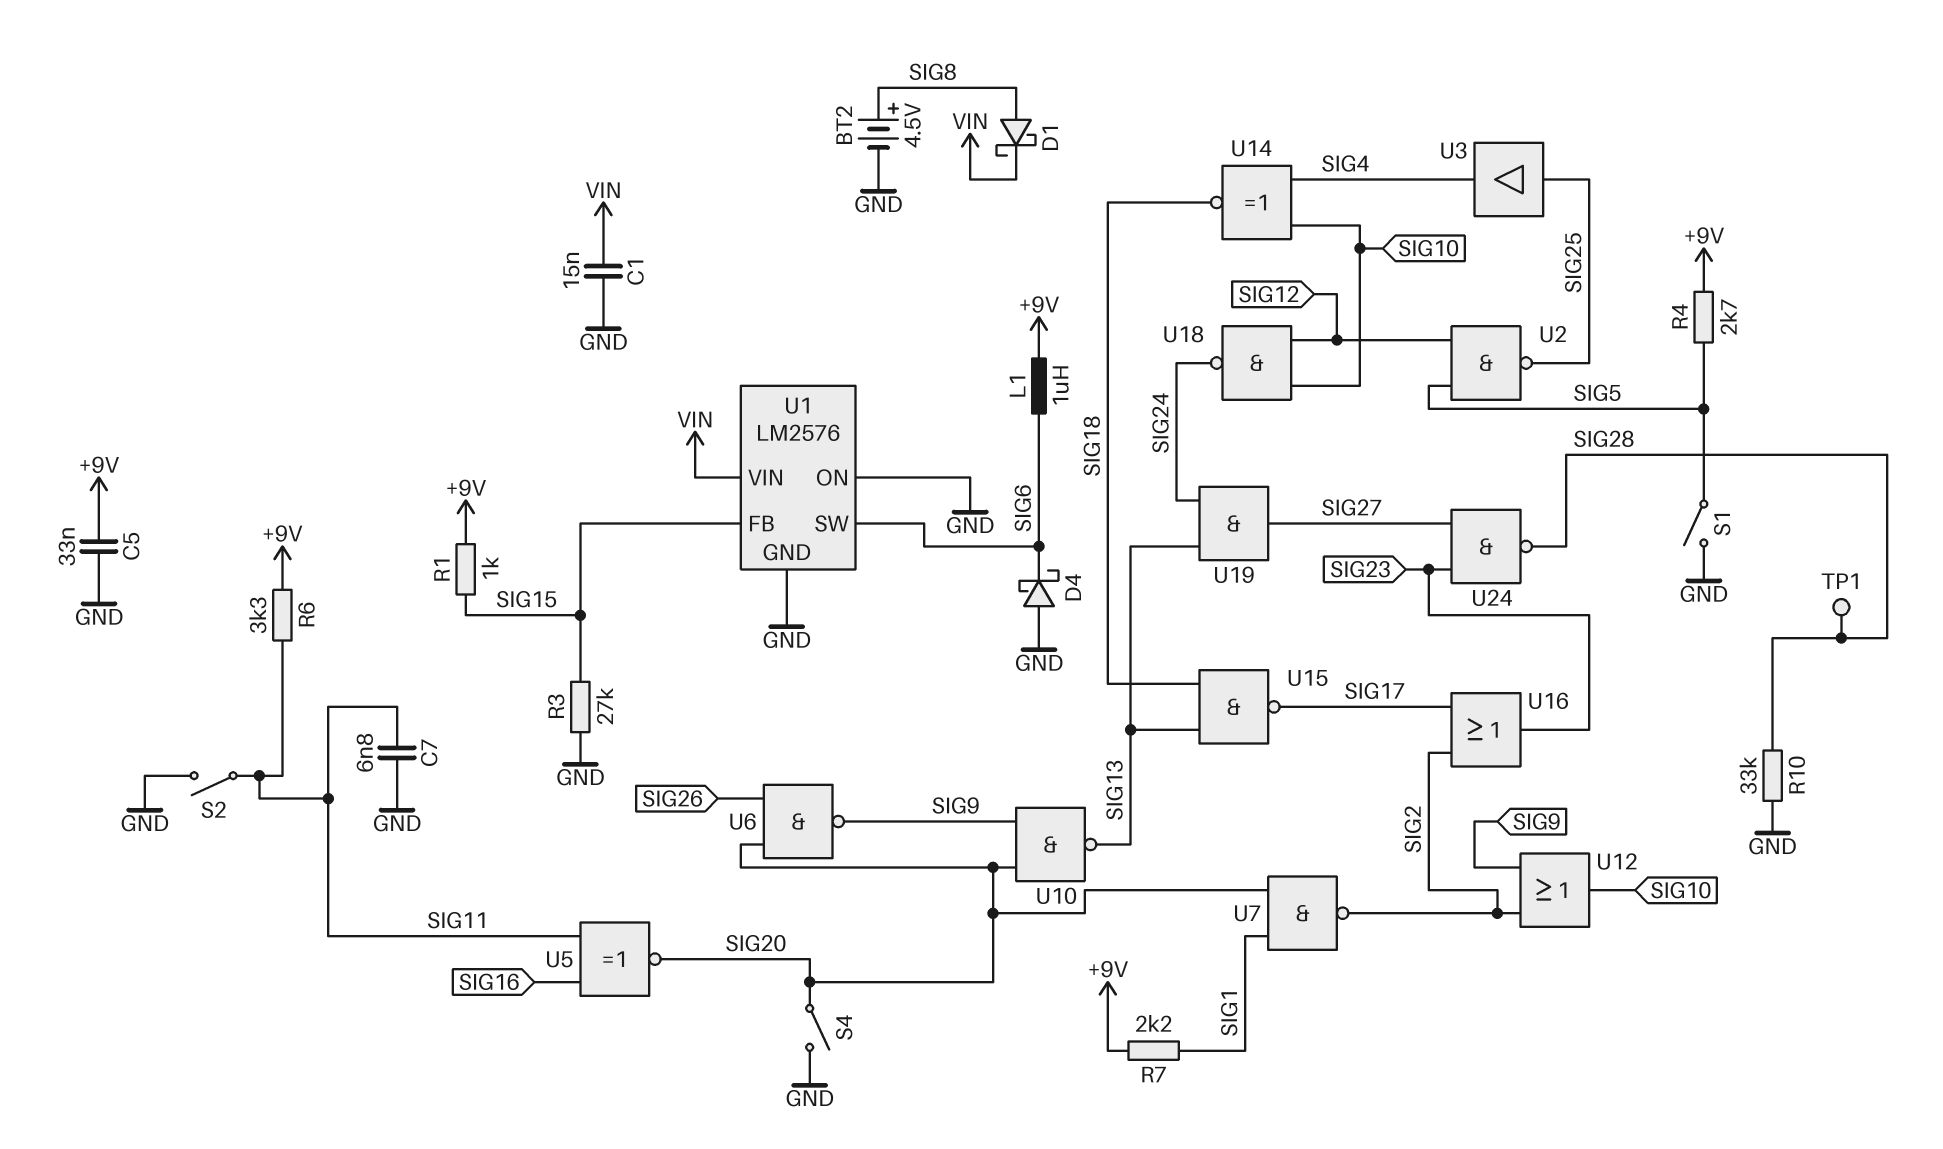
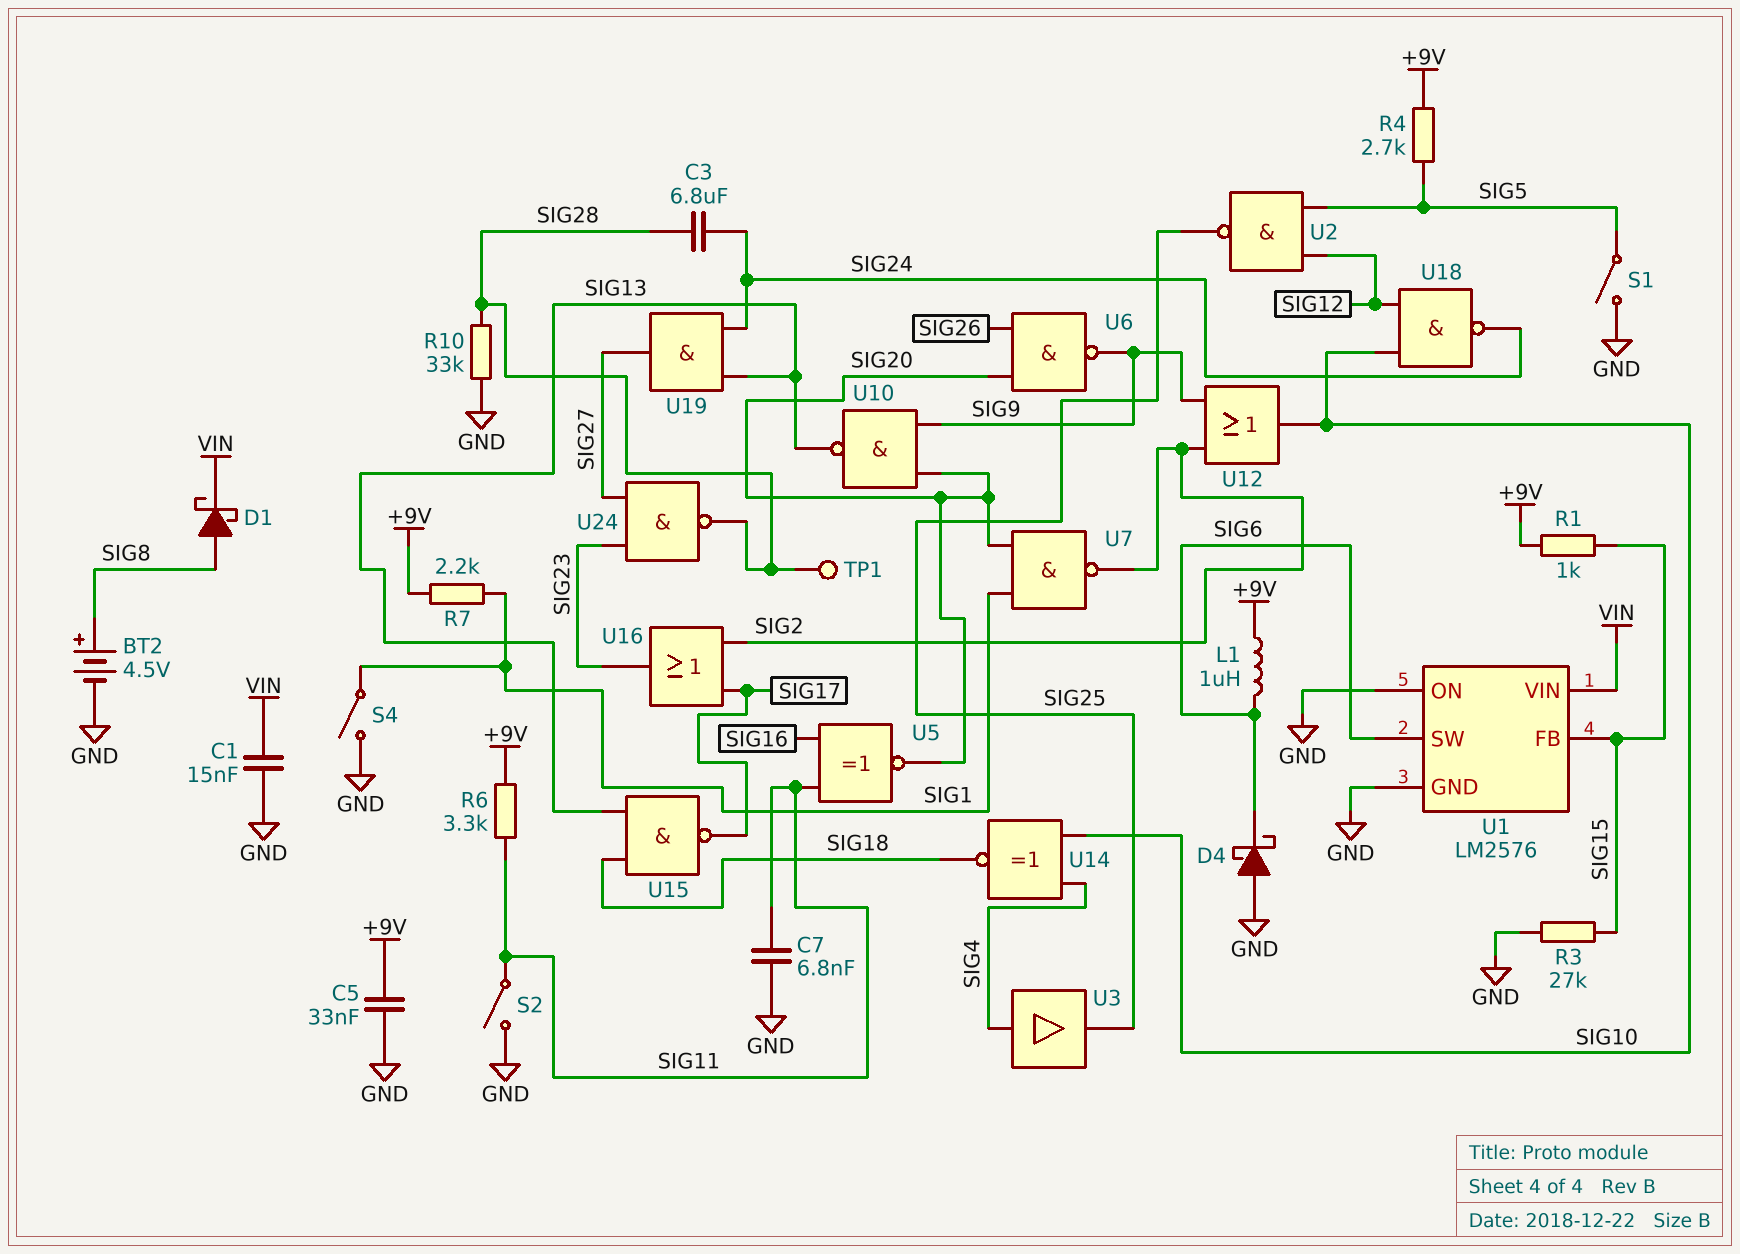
C3: none -> 6.8uF (SIG24, SIG28)
S4: switch (GND, SIG20) -> switch (GND, SIG1)
U3: buffer (in SIG25, out SIG4) -> buffer (in SIG4, out SIG25)

